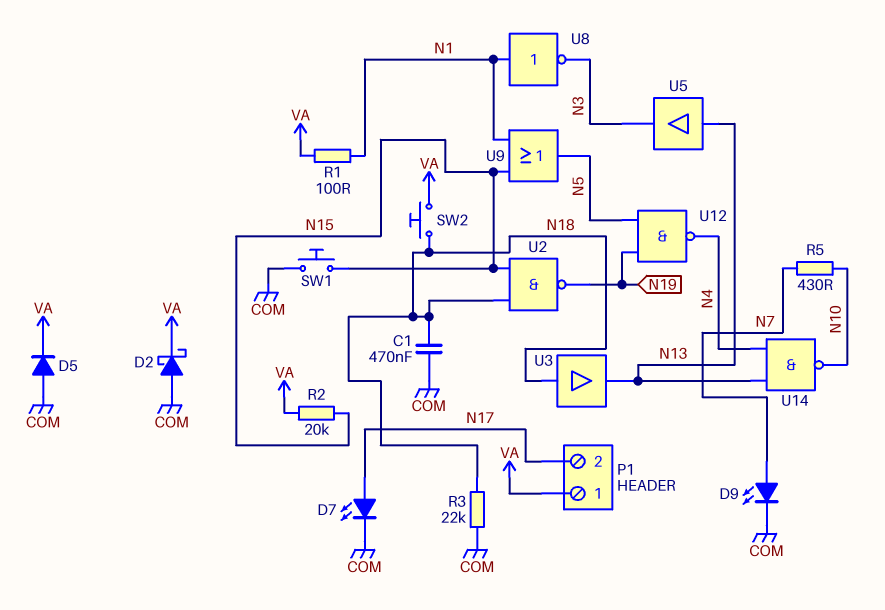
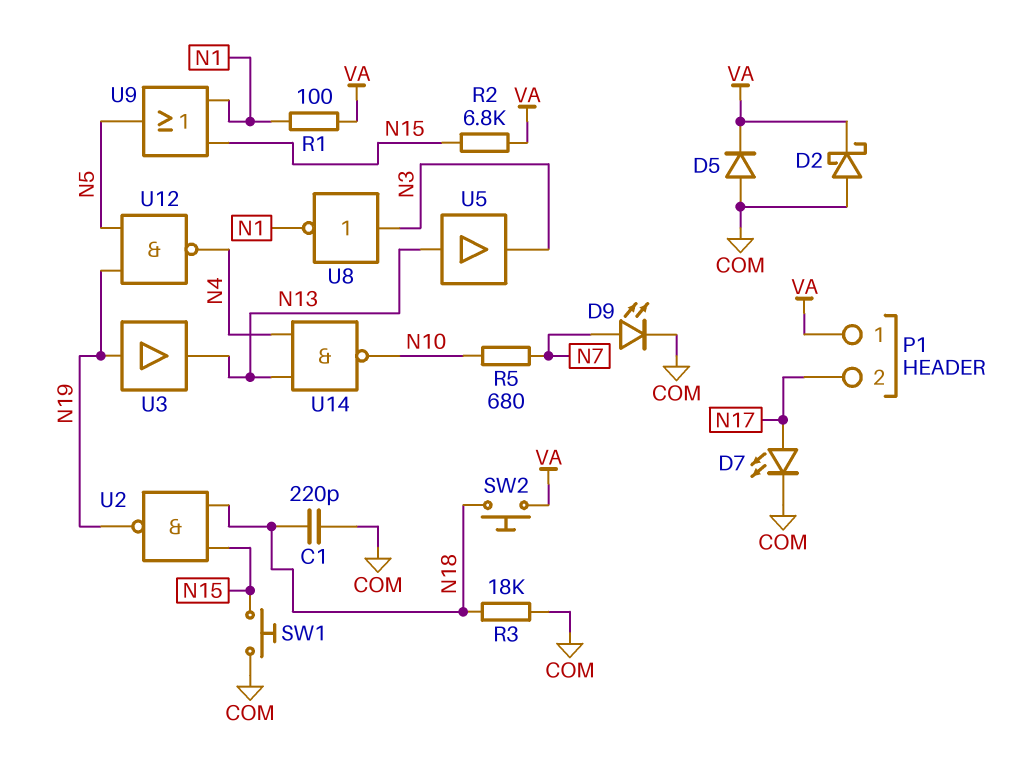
C1: 470nF (COM, N18) -> 220pF (COM, N18)
R2: 20k (N15, VA) -> 6.8k (N15, VA)
R3: 22k (COM, N18) -> 18k (COM, N18)
R5: 430 (N7, N10) -> 680 (N7, N10)
U3: buffer (in N18, out N13) -> buffer (in N19, out N13)
U8: NOT (in N1, out N3) -> NOT (in N3, out N1)

